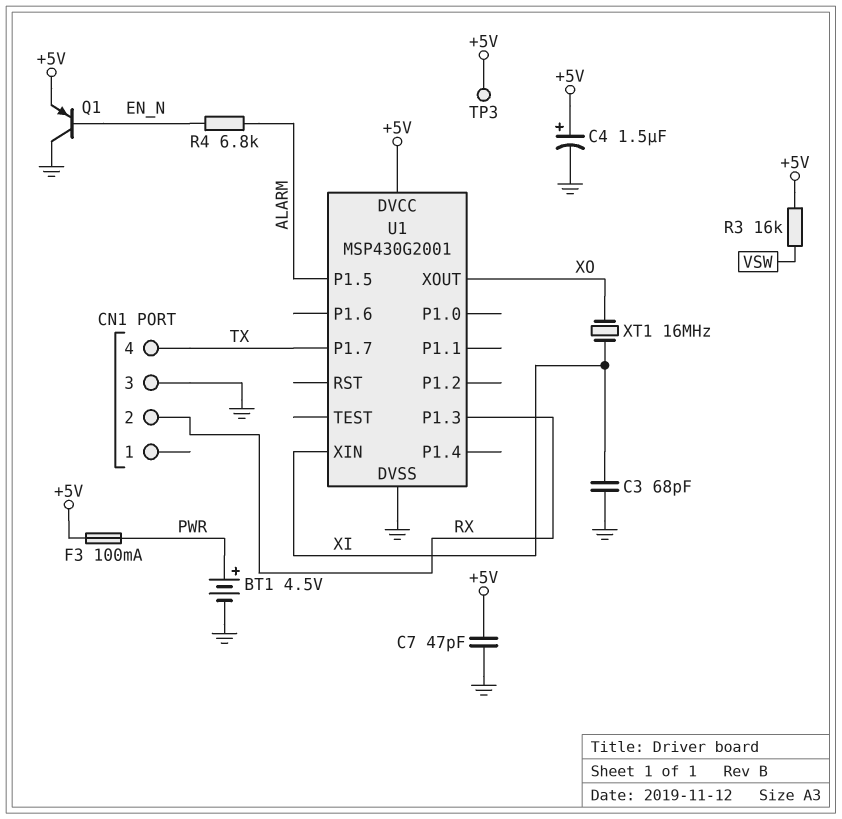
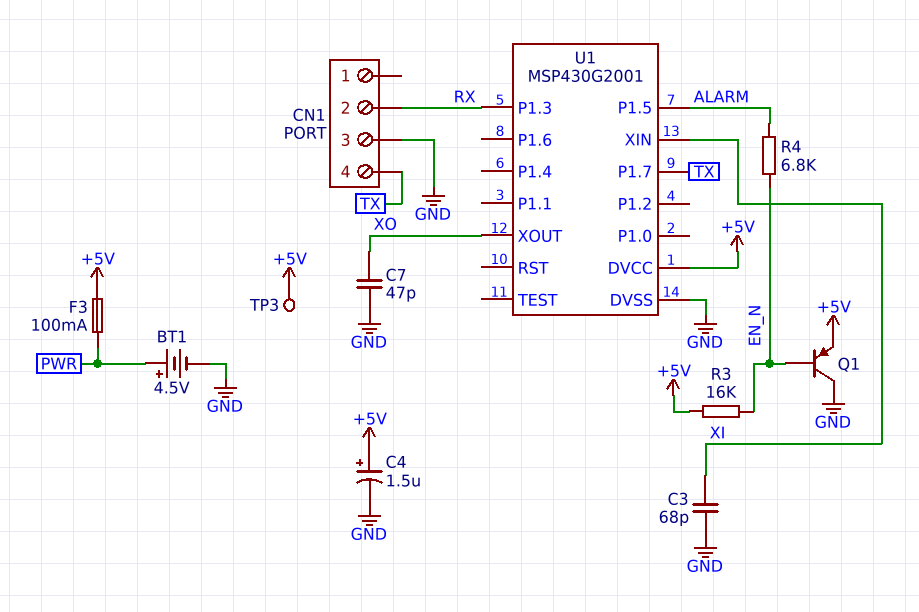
C7: 47pF (+5V, GND) -> 47pF (GND, XO)
R3: 16k (+5V, VSW) -> 16k (+5V, EN_N)
XT1: 16MHz (XI, XO) -> none

